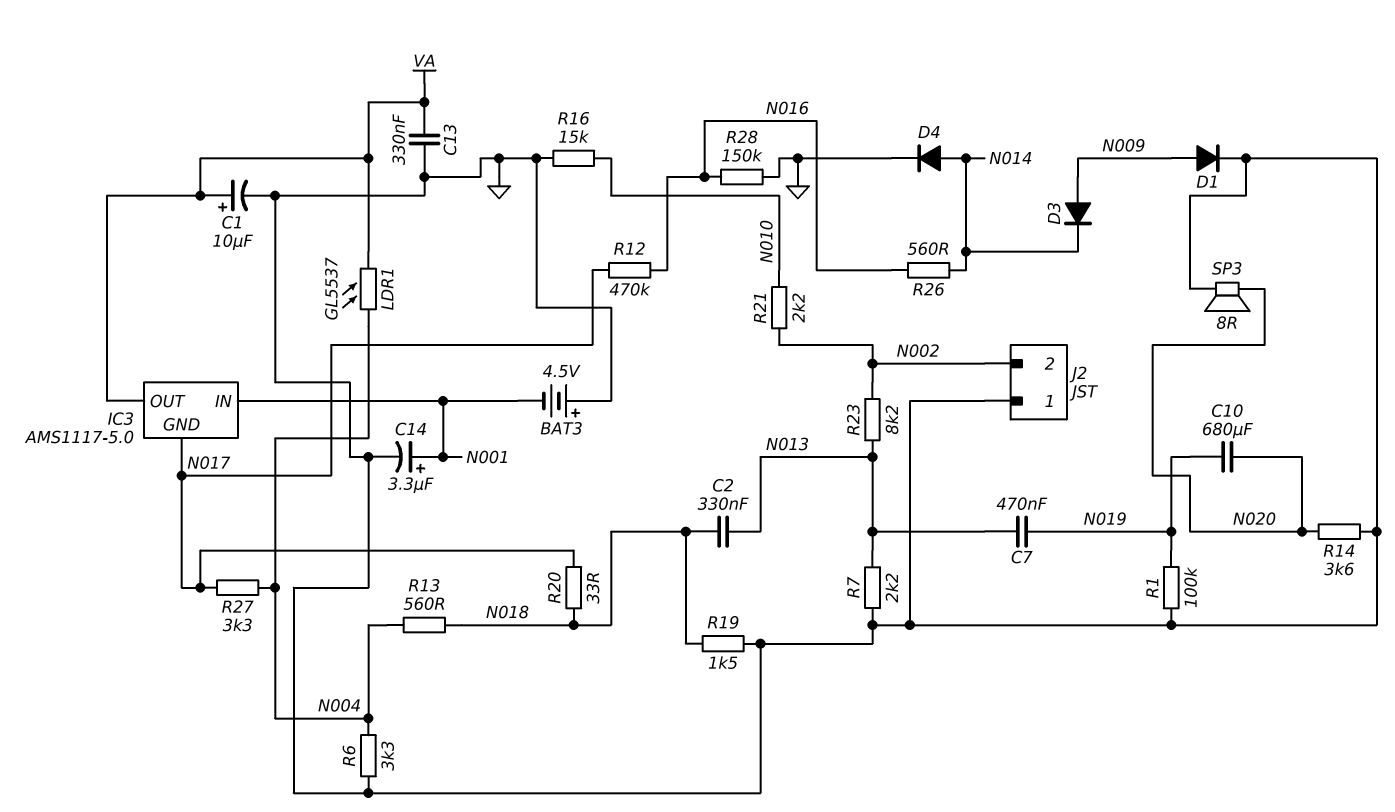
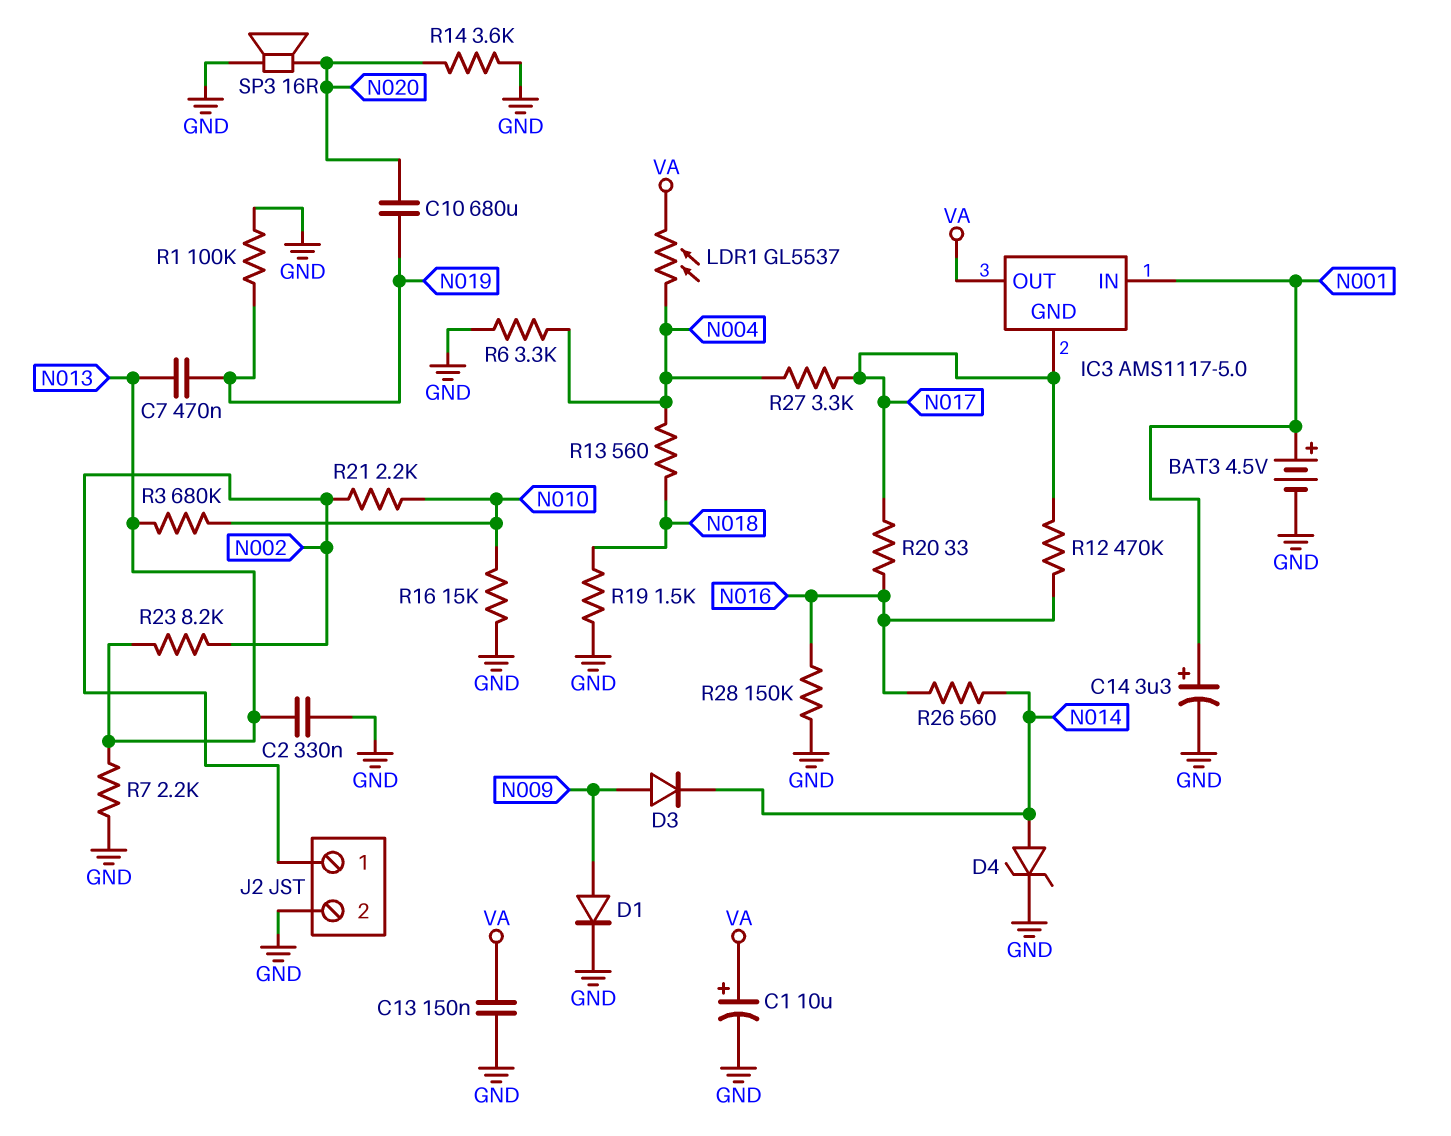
BAT3: 4.5V (plus GND, minus N001) -> 4.5V (plus N001, minus GND)
C2: 330nF (N013, N018) -> 330nF (GND, N013)
C13: 330nF (GND, VA) -> 150nF (GND, VA)
D4: diode (A N014, K GND) -> zener (A N014, K GND)
J2 pin 1: GND -> N002
J2 pin 2: N002 -> GND
R3: none -> 680k (N010, N013)
R20: 33 (N017, N018) -> 33 (N016, N017)
SP3: speaker 8R (GND, N020) -> speaker 16R (GND, N020)

